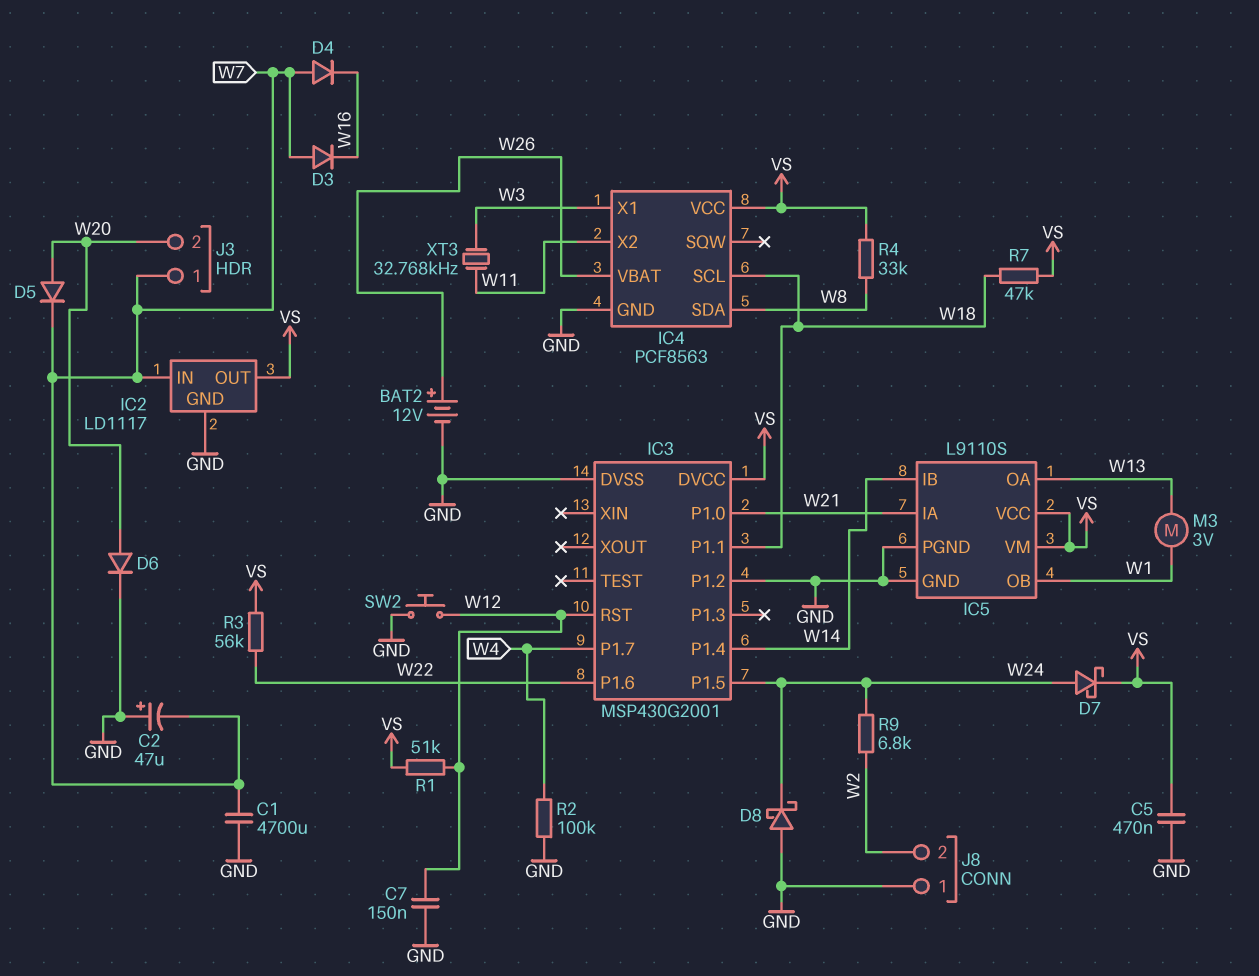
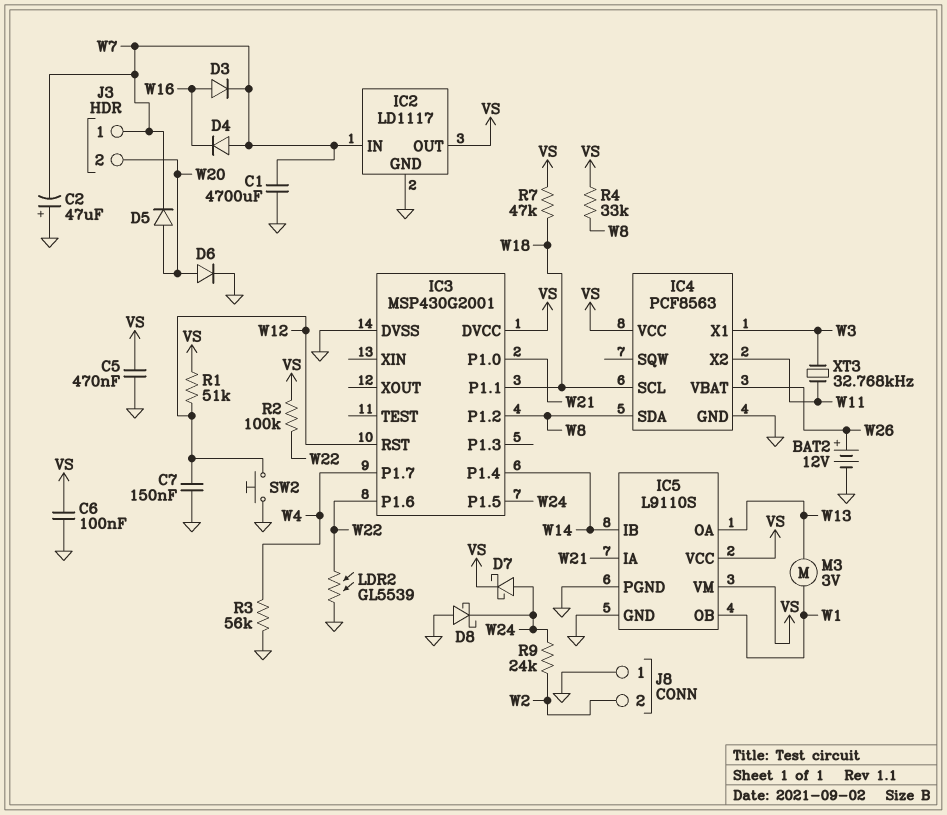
C6: none -> 100nF (GND, VS)
D3: diode (A W7, K W16) -> diode (A W16, K W7)
IC3 pin P1.2: GND -> W8
LDR2: none -> GL5539 (GND, W22)
R2: 100k (GND, W4) -> 100k (VS, W22)
R3: 56k (VS, W22) -> 56k (GND, W4)
R9: 6.8k (W2, W24) -> 24k (W2, W24)

